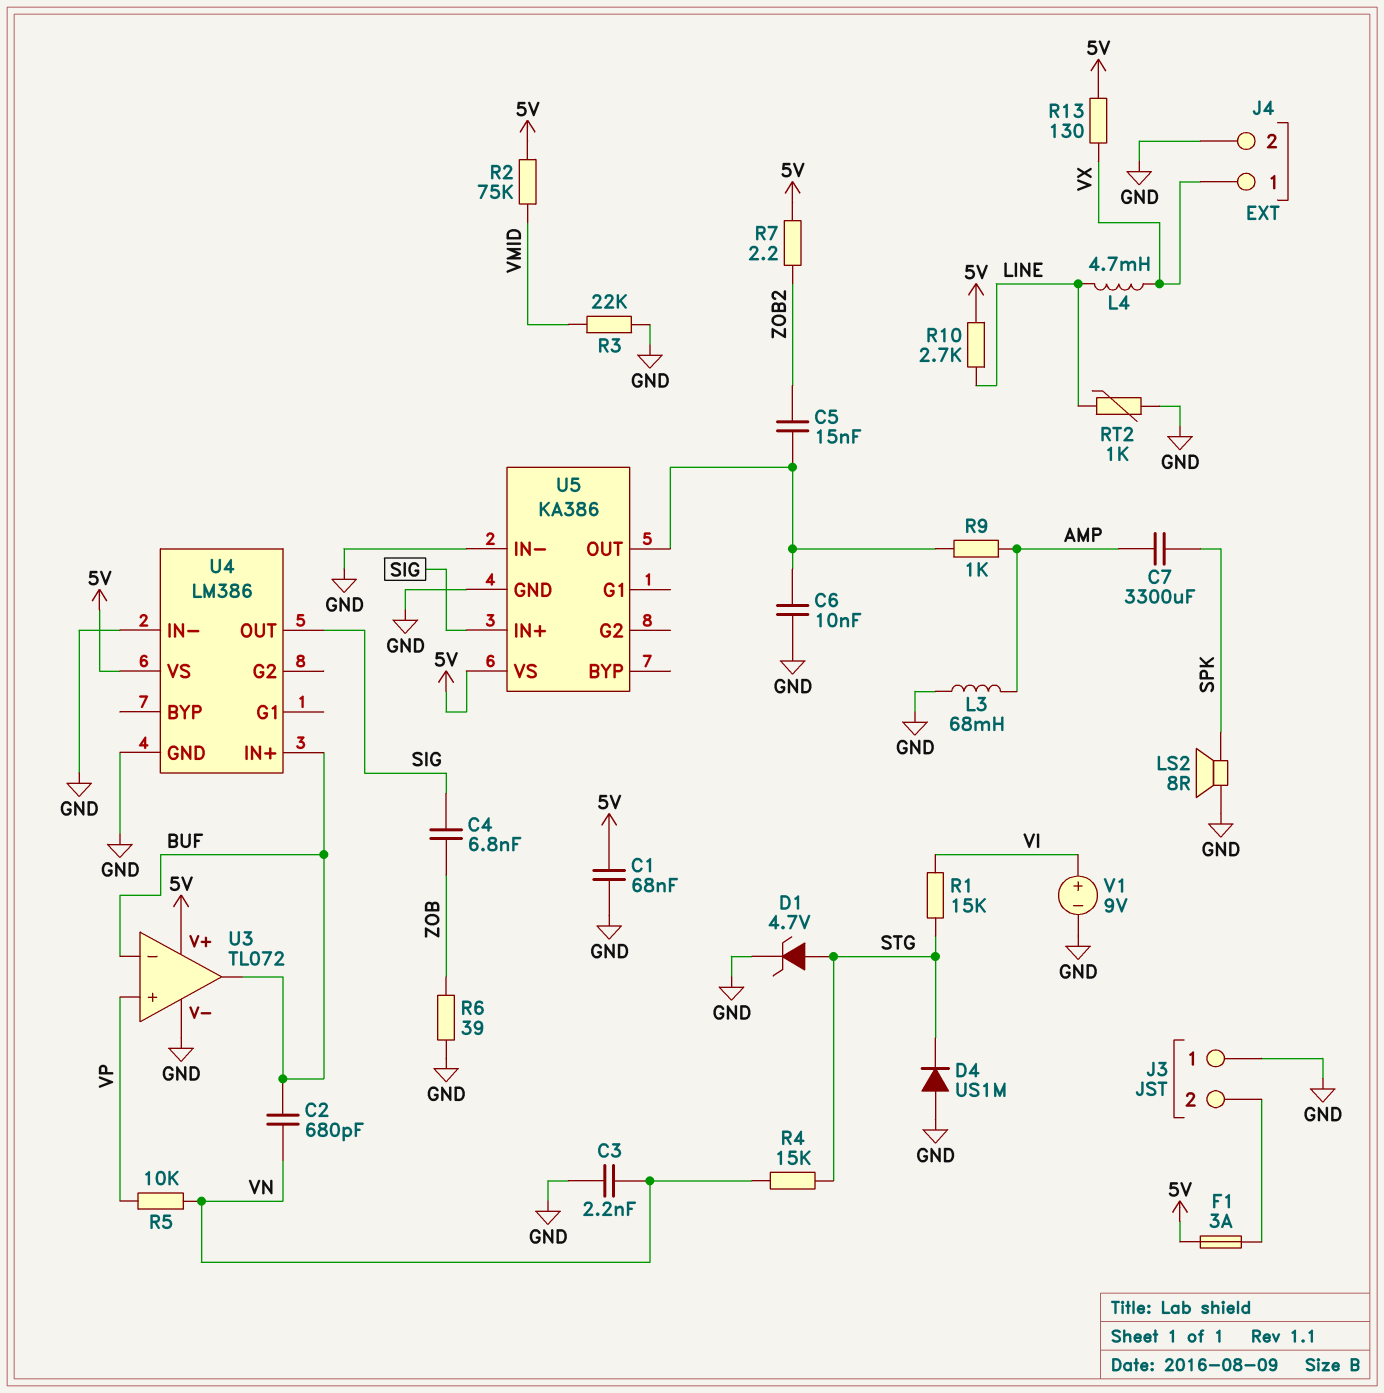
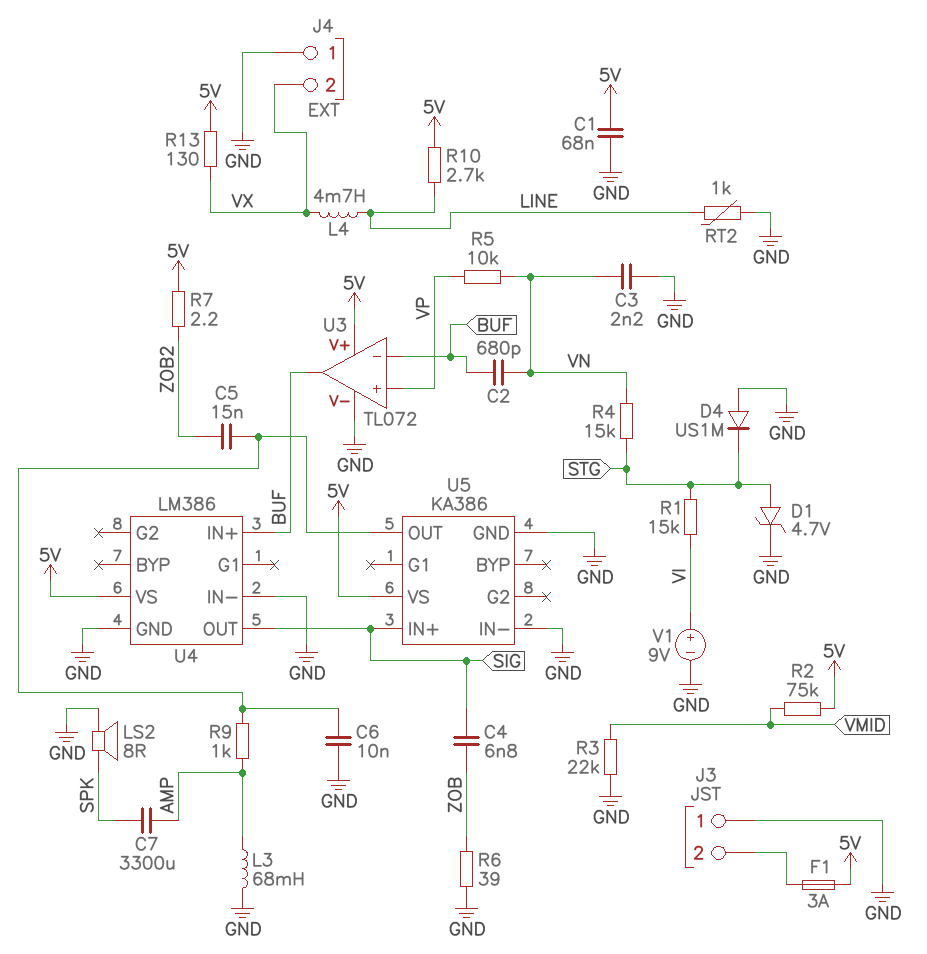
J4 pin 1: VX -> GND
J4 pin 2: GND -> VX

